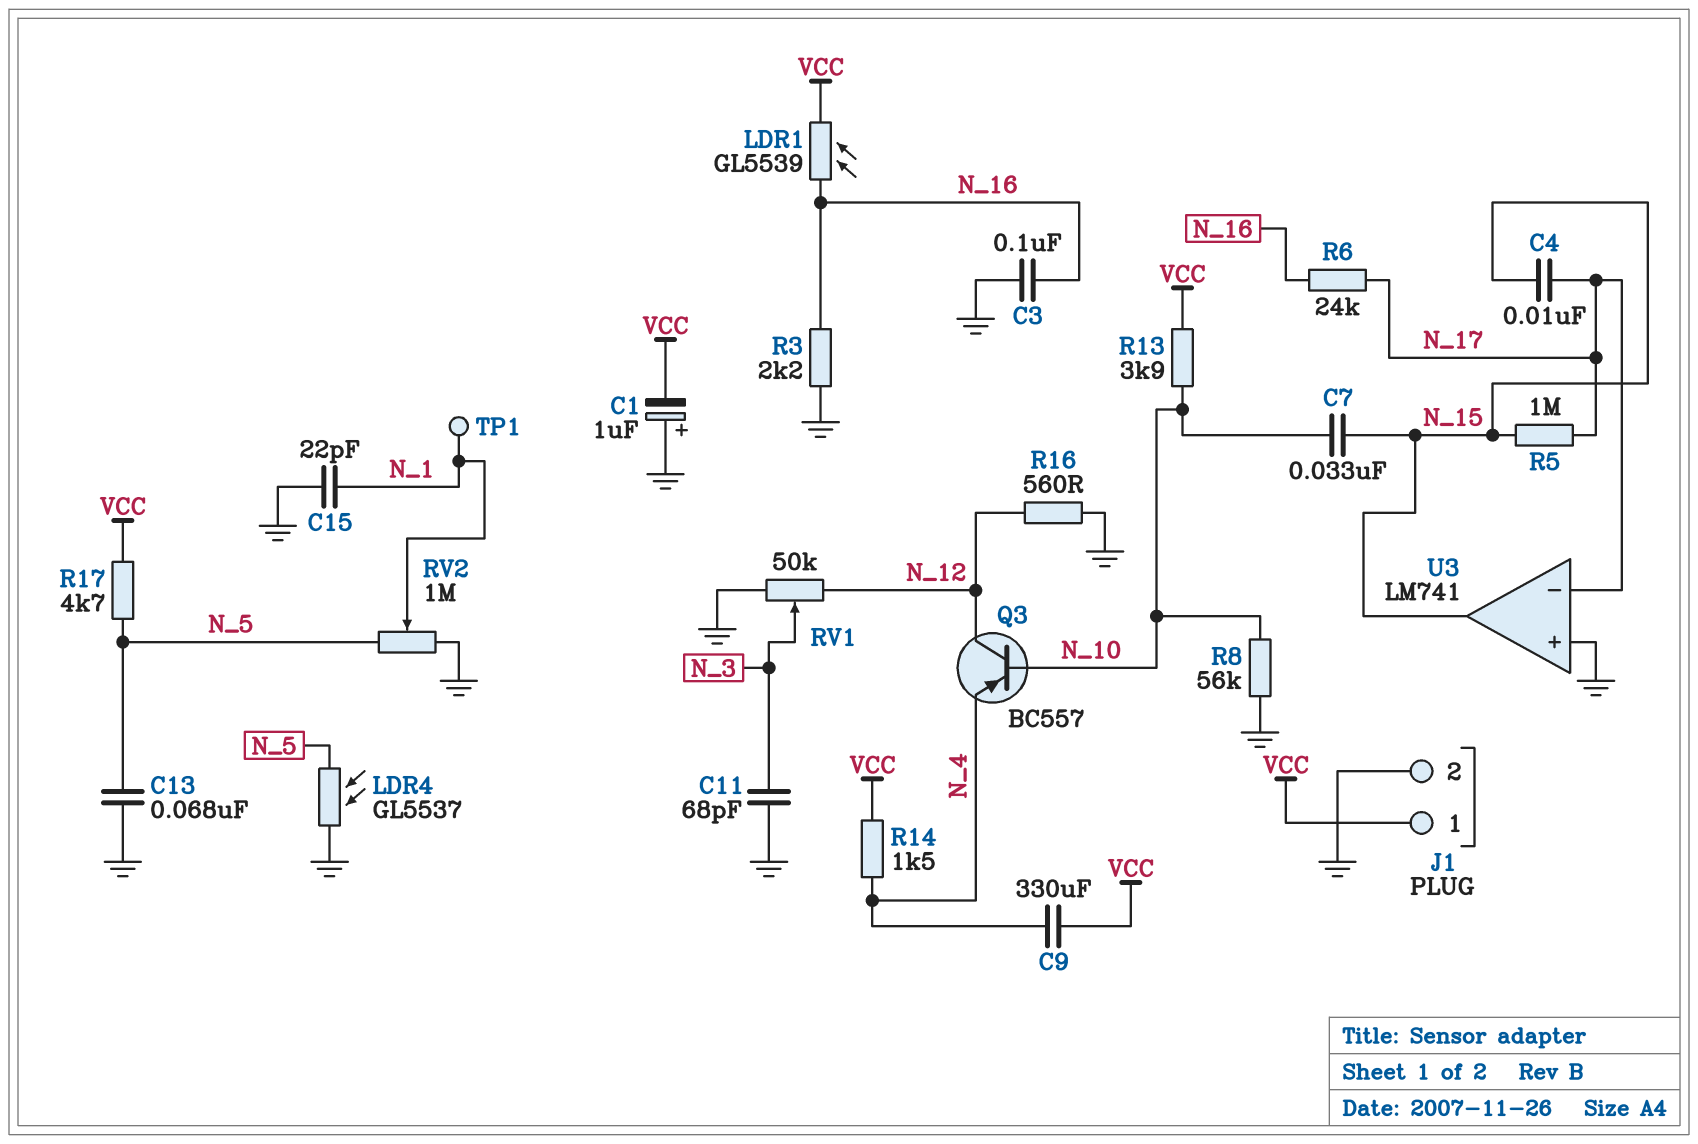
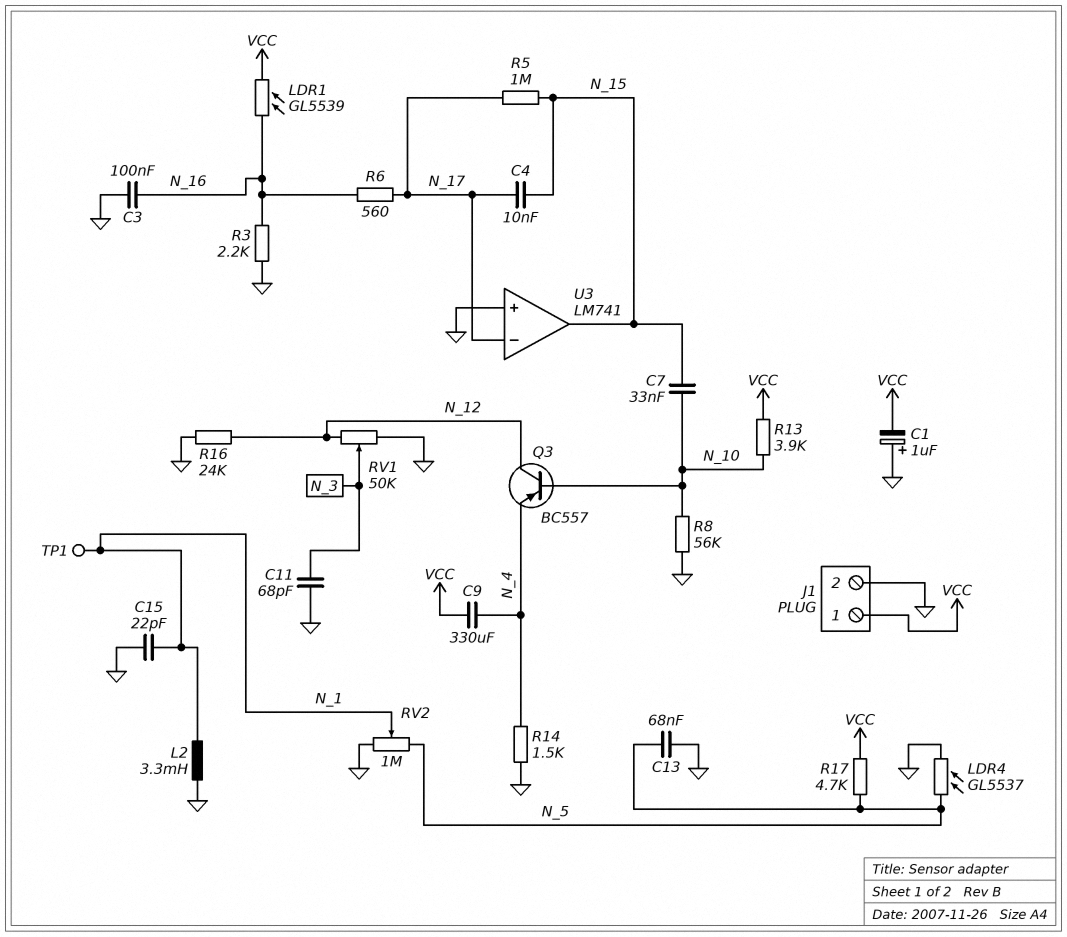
L2: none -> 3.3mH (GND, N_1)
R6: 24k (N_16, N_17) -> 560 (N_16, N_17)
R14: 1.5k (N_4, VCC) -> 1.5k (GND, N_4)
R16: 560 (GND, N_12) -> 24k (GND, N_12)

